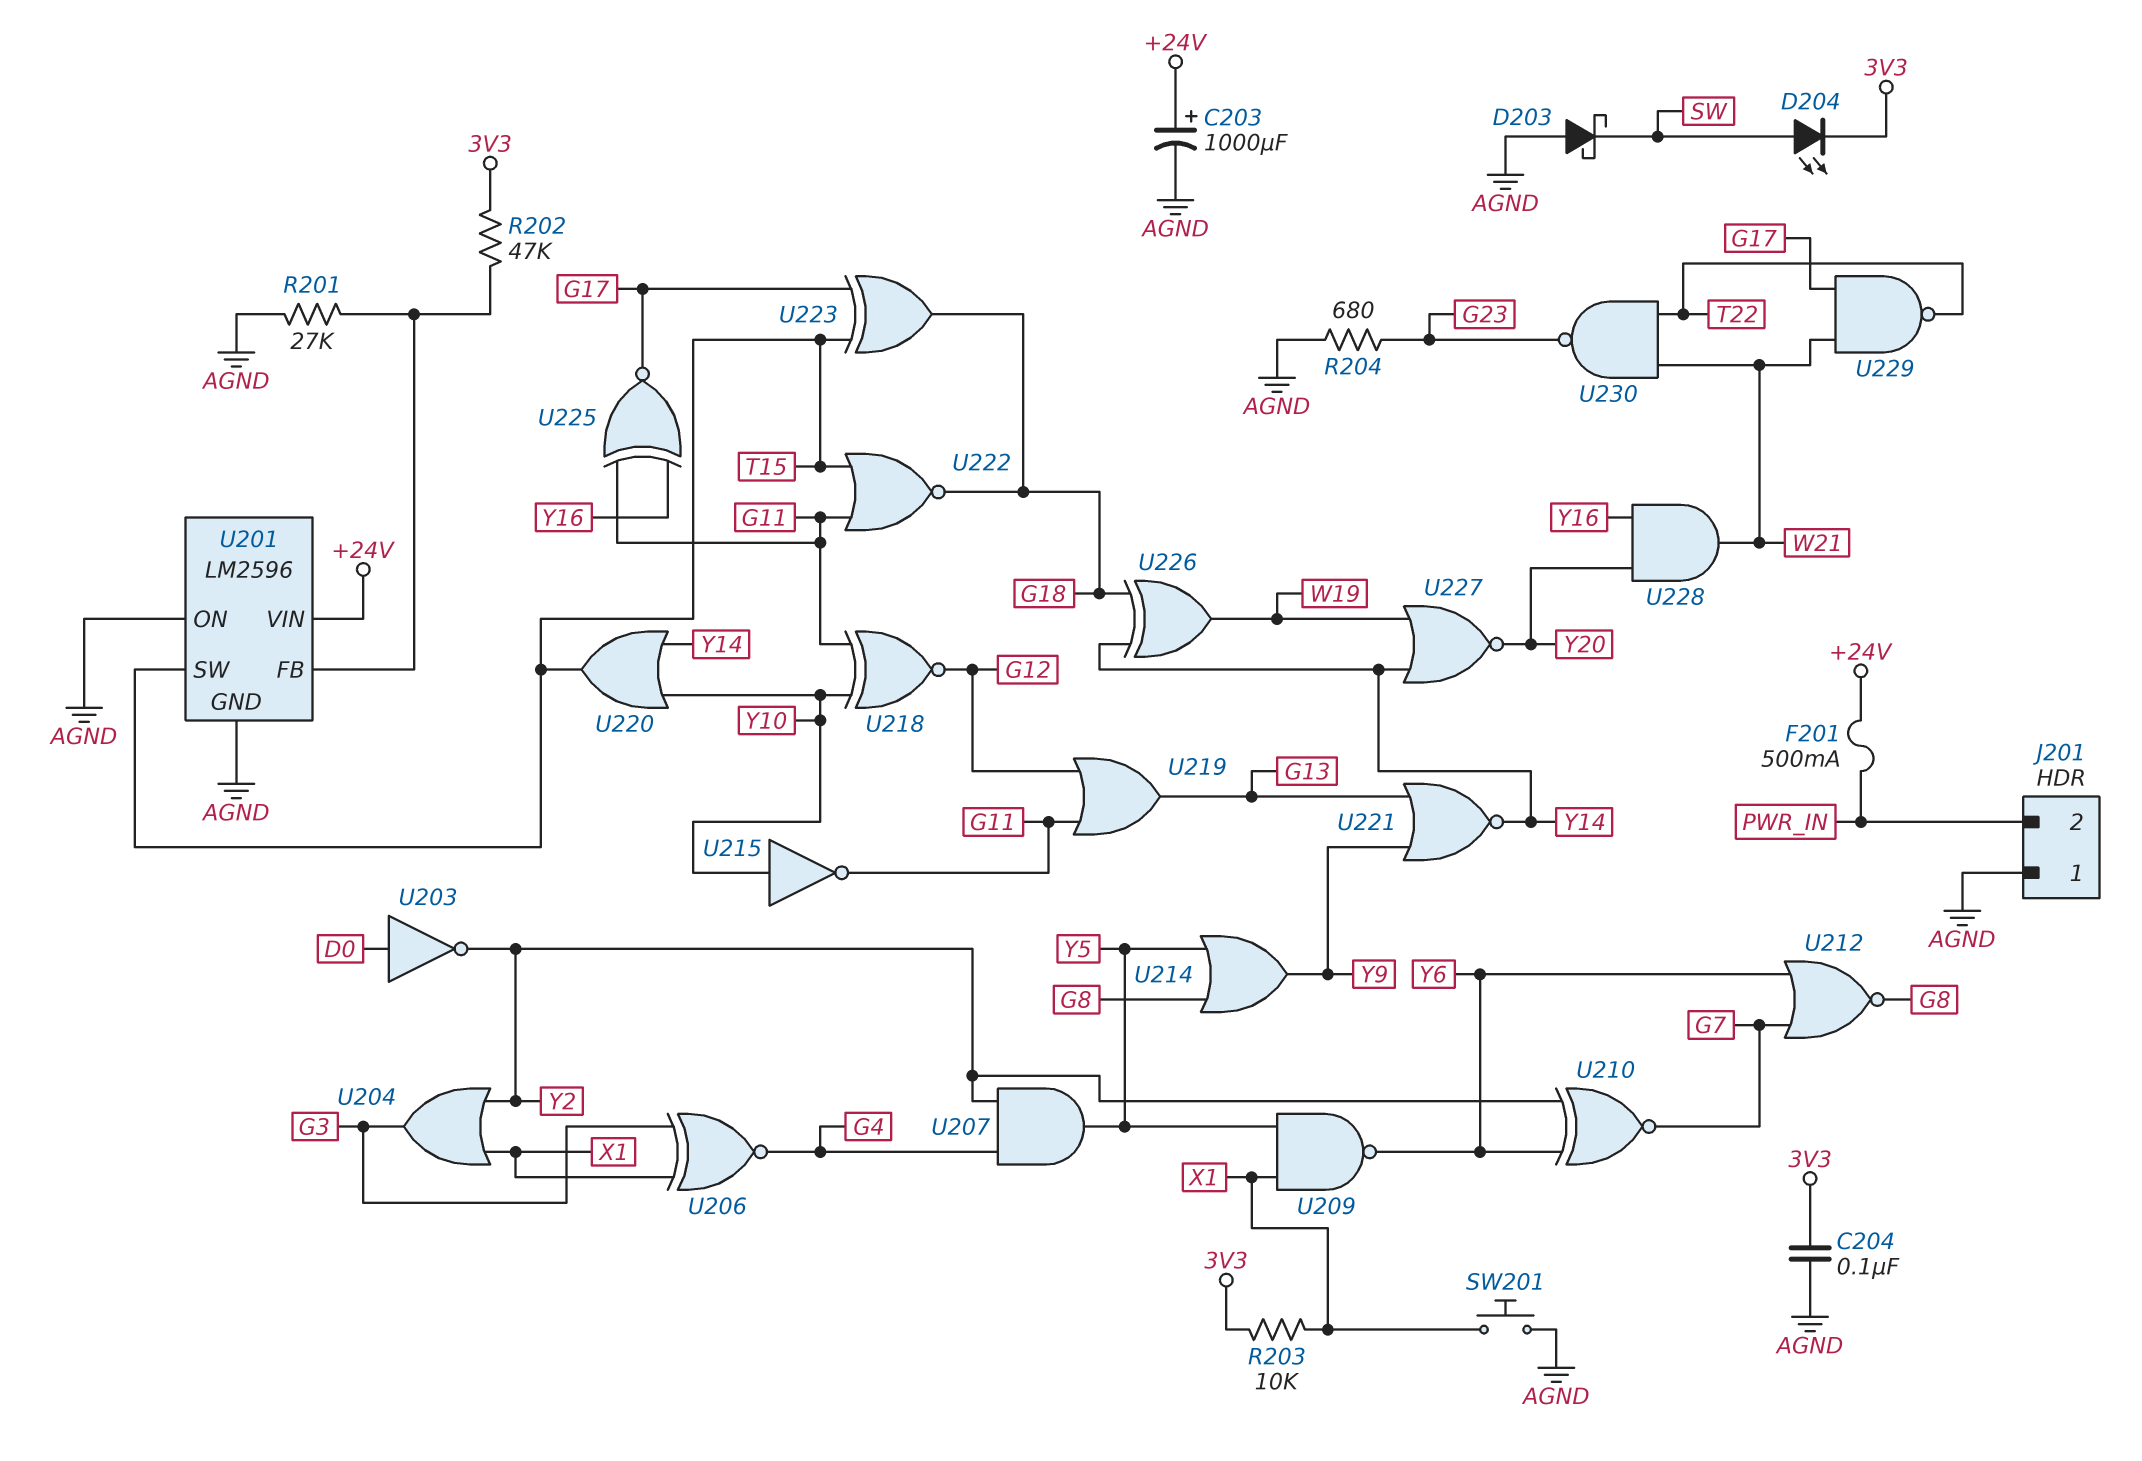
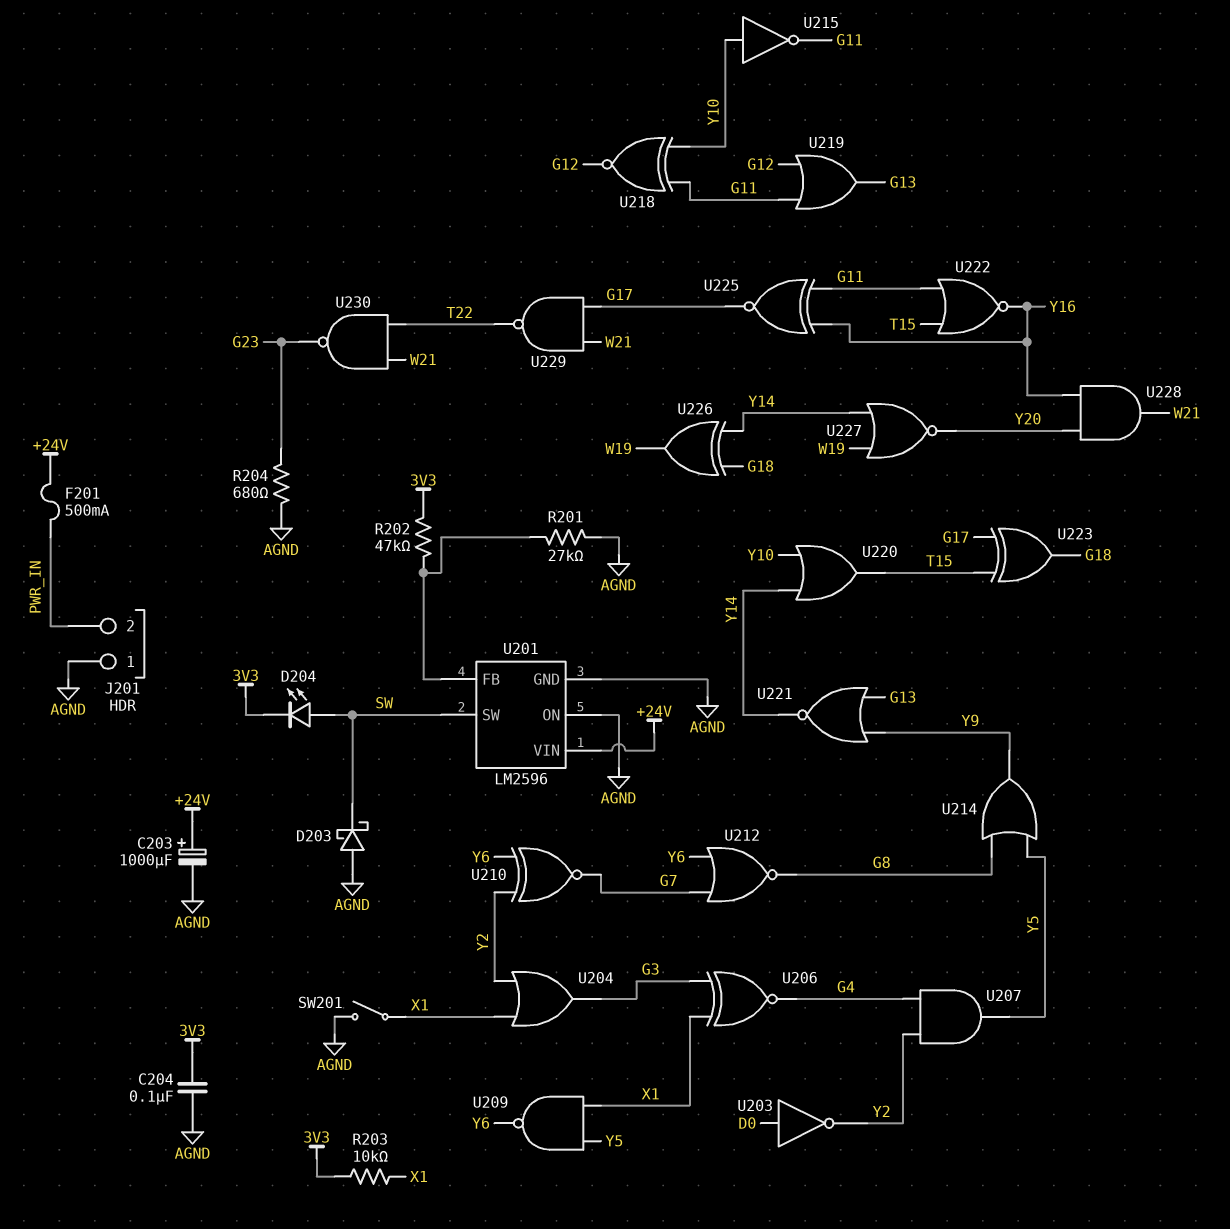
SW201: button (AGND, X1) -> switch (AGND, X1)
U201 pin SW: T15 -> SW
U222: NOR (in G11, in T15, out G18) -> NOR (in G11, in T15, out Y16)

